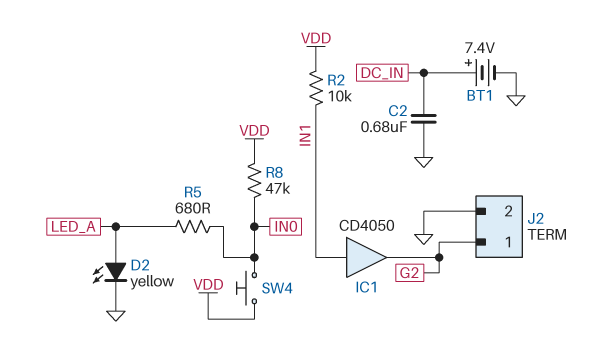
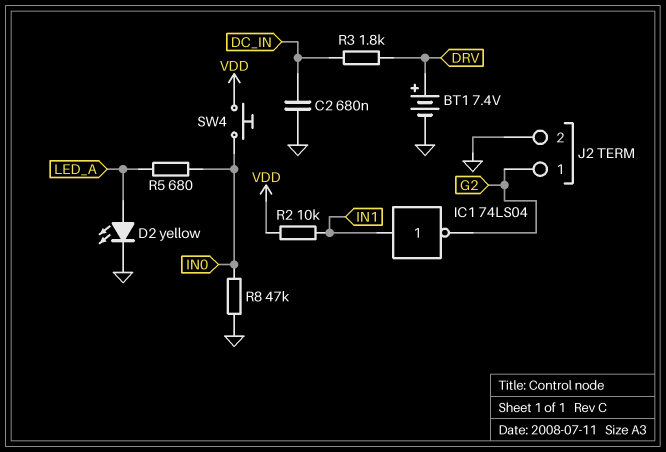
BT1: 7.4V (plus DC_IN, minus GND) -> 7.4V (plus DRV, minus GND)
IC1: buffer CD4050 (in IN1, out G2) -> NOT 74LS04 (in IN1, out G2)
R3: none -> 1.8k (DC_IN, DRV)
R8: 47k (IN0, VDD) -> 47k (GND, IN0)

